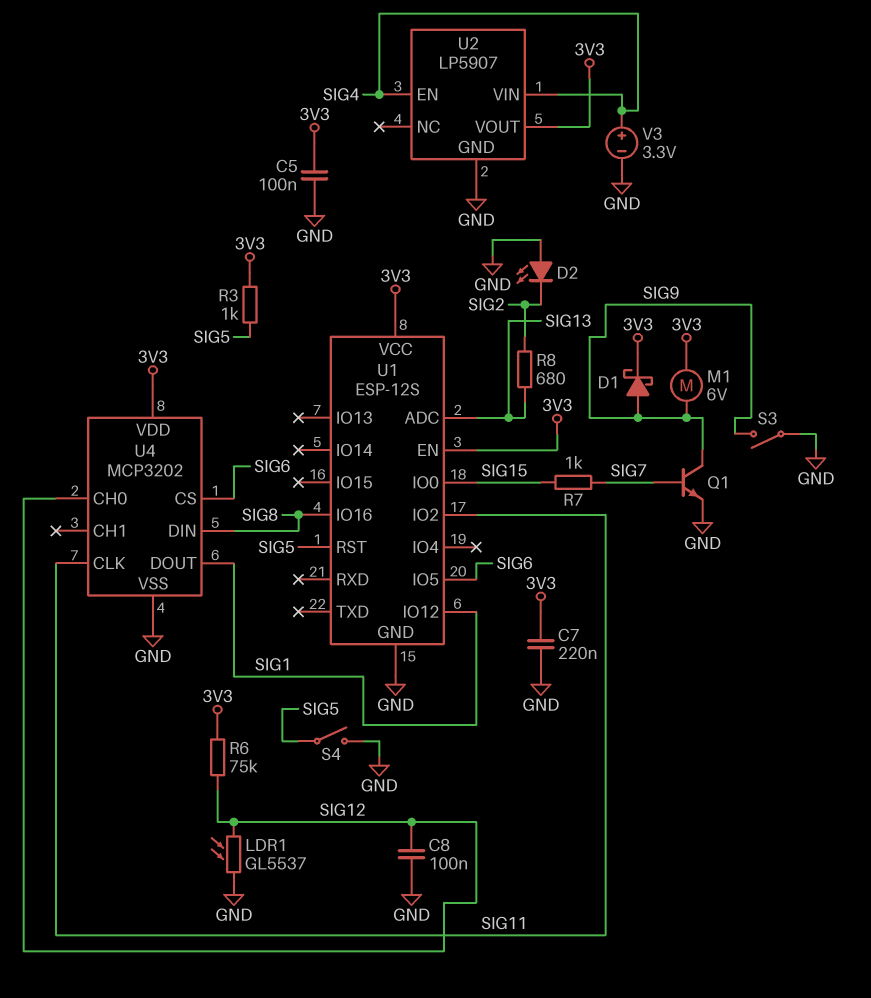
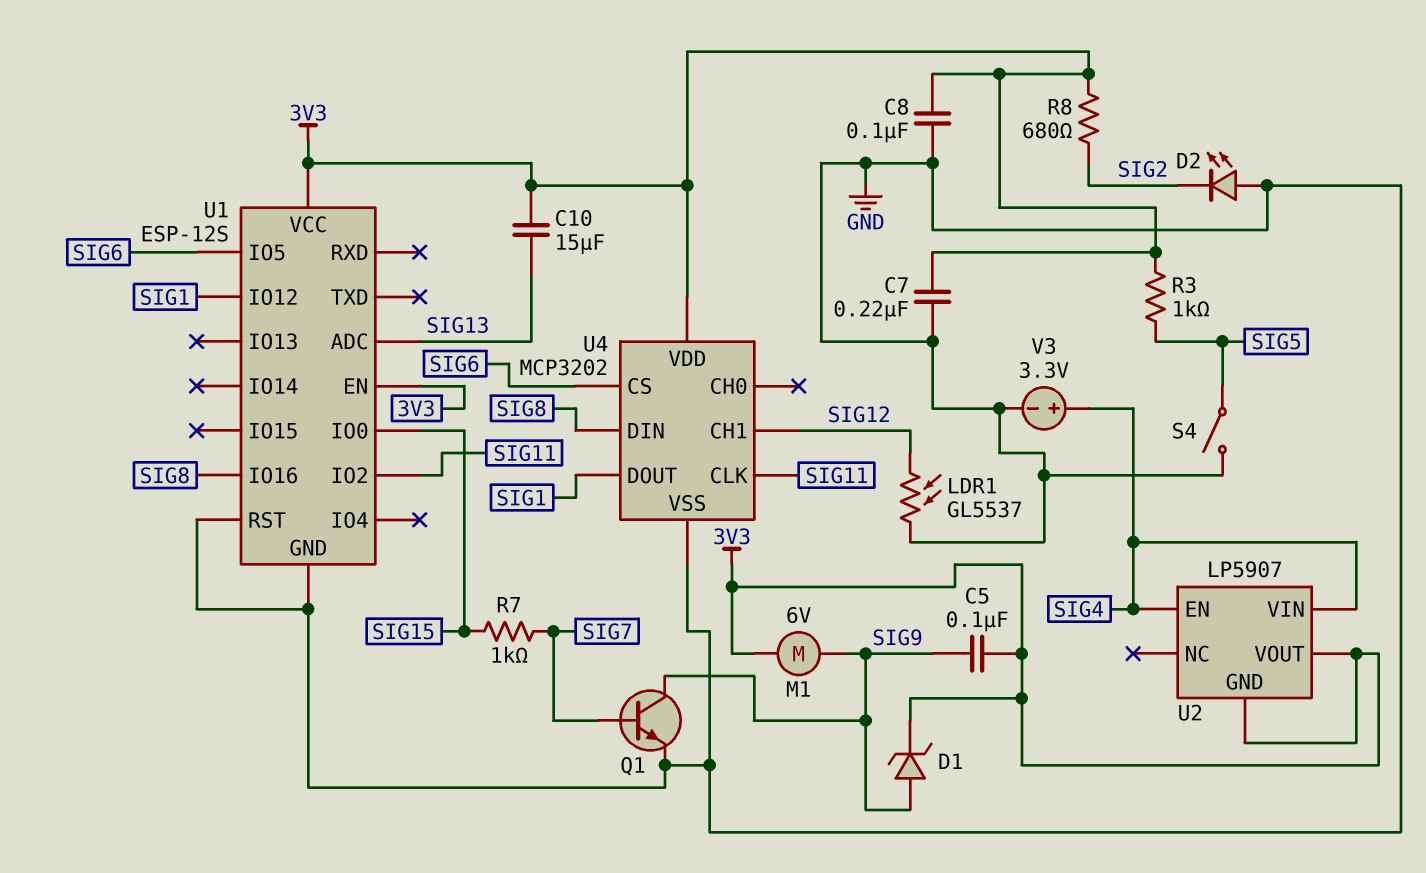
C5: 100nF (3V3, GND) -> 100nF (3V3, SIG9)
C8: 100nF (GND, SIG12) -> 100nF (3V3, GND)
C10: none -> 15uF (3V3, SIG13)
D1: schottky (A SIG9, K 3V3) -> zener (A SIG9, K 3V3)
R6: 75k (3V3, SIG12) -> none
R8: 680 (SIG2, SIG13) -> 680 (3V3, SIG2)
S3: switch (GND, SIG9) -> none
U1 pin RST: SIG5 -> GND
U2 pin GND: GND -> 3V3
U4 pin CH0: SIG12 -> none
U4 pin CH1: none -> SIG12

